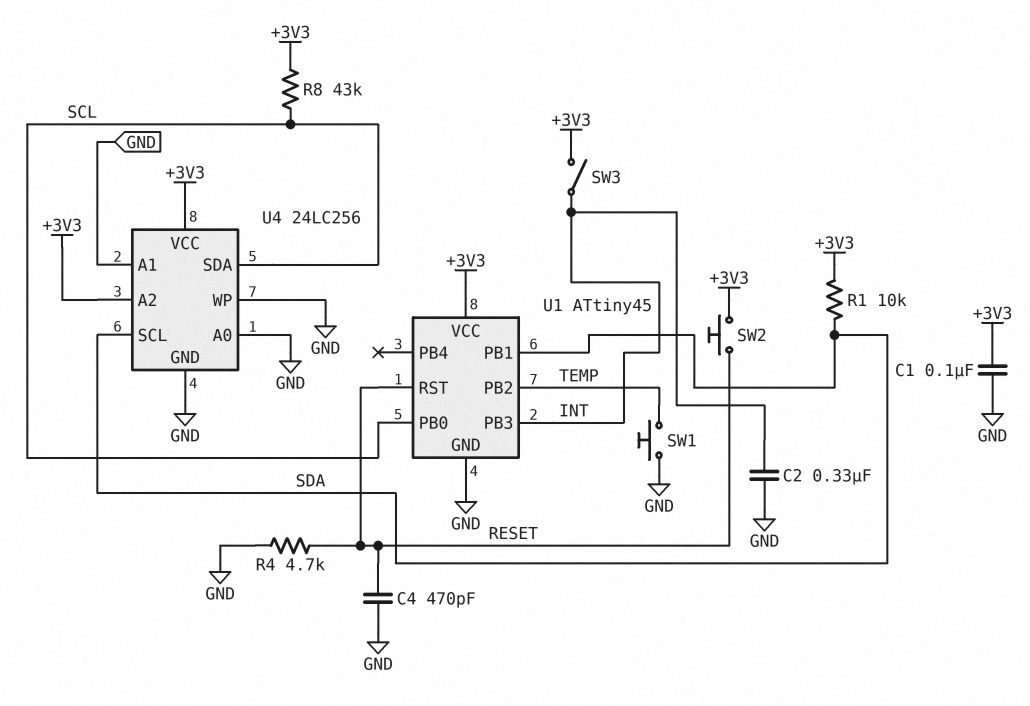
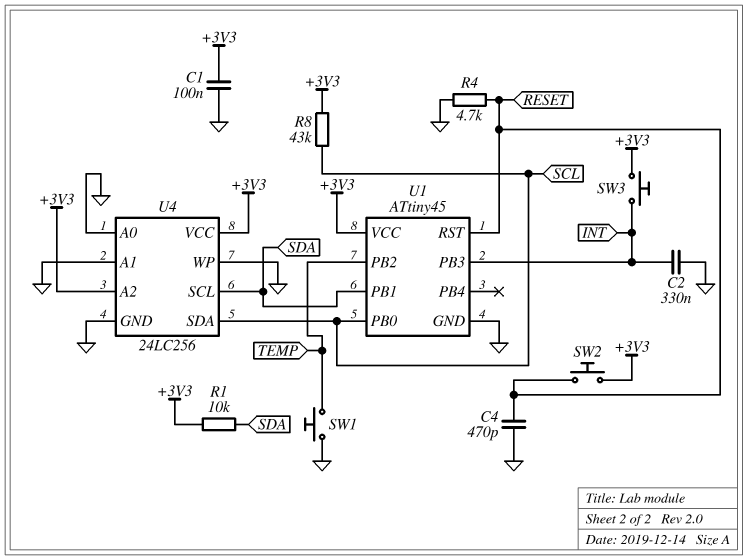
SW3: switch (+3V3, INT) -> button (+3V3, INT)

